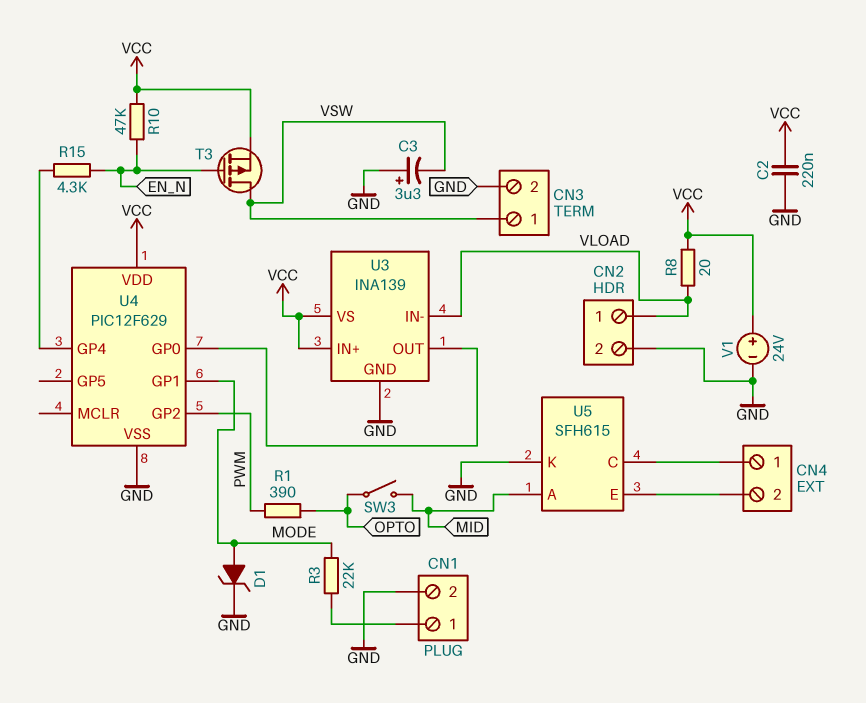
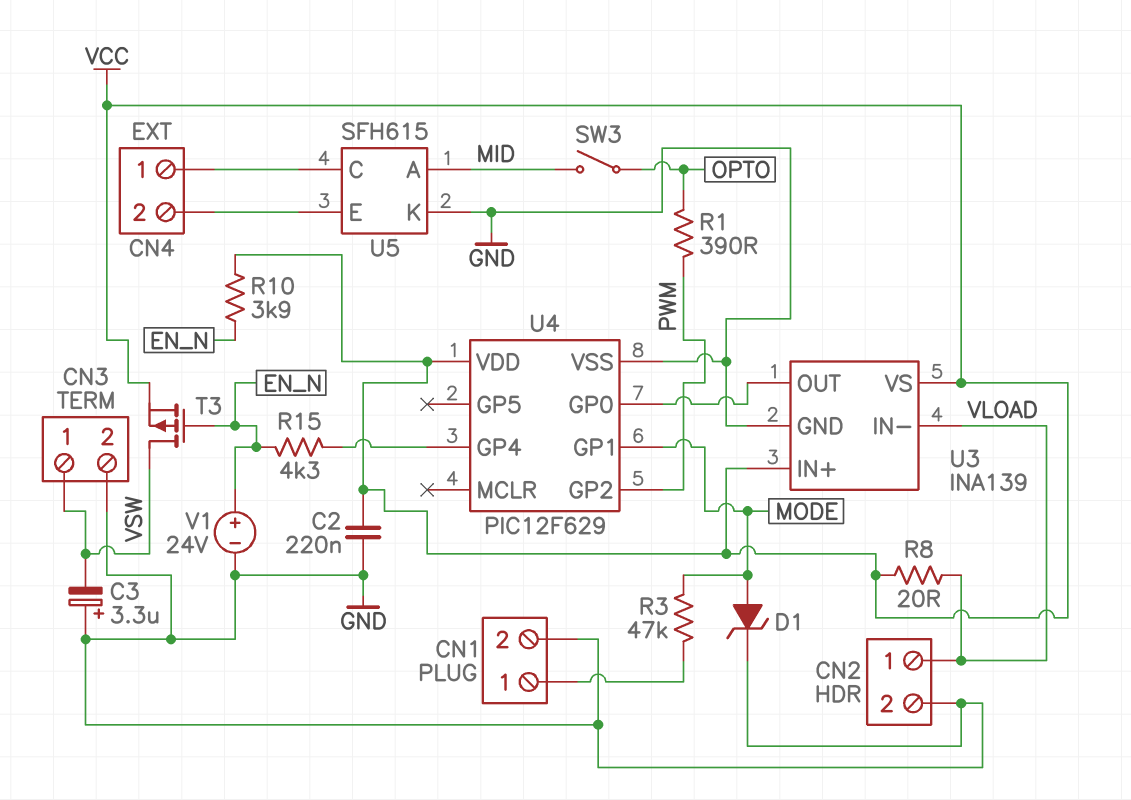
R3: 22k (CN1/1, MODE) -> 47k (CN1/1, MODE)
R10: 47k (EN_N, VCC) -> 3.9k (EN_N, VCC)
V1: 24V (plus VCC, minus GND) -> 24V (plus EN_N, minus GND)

